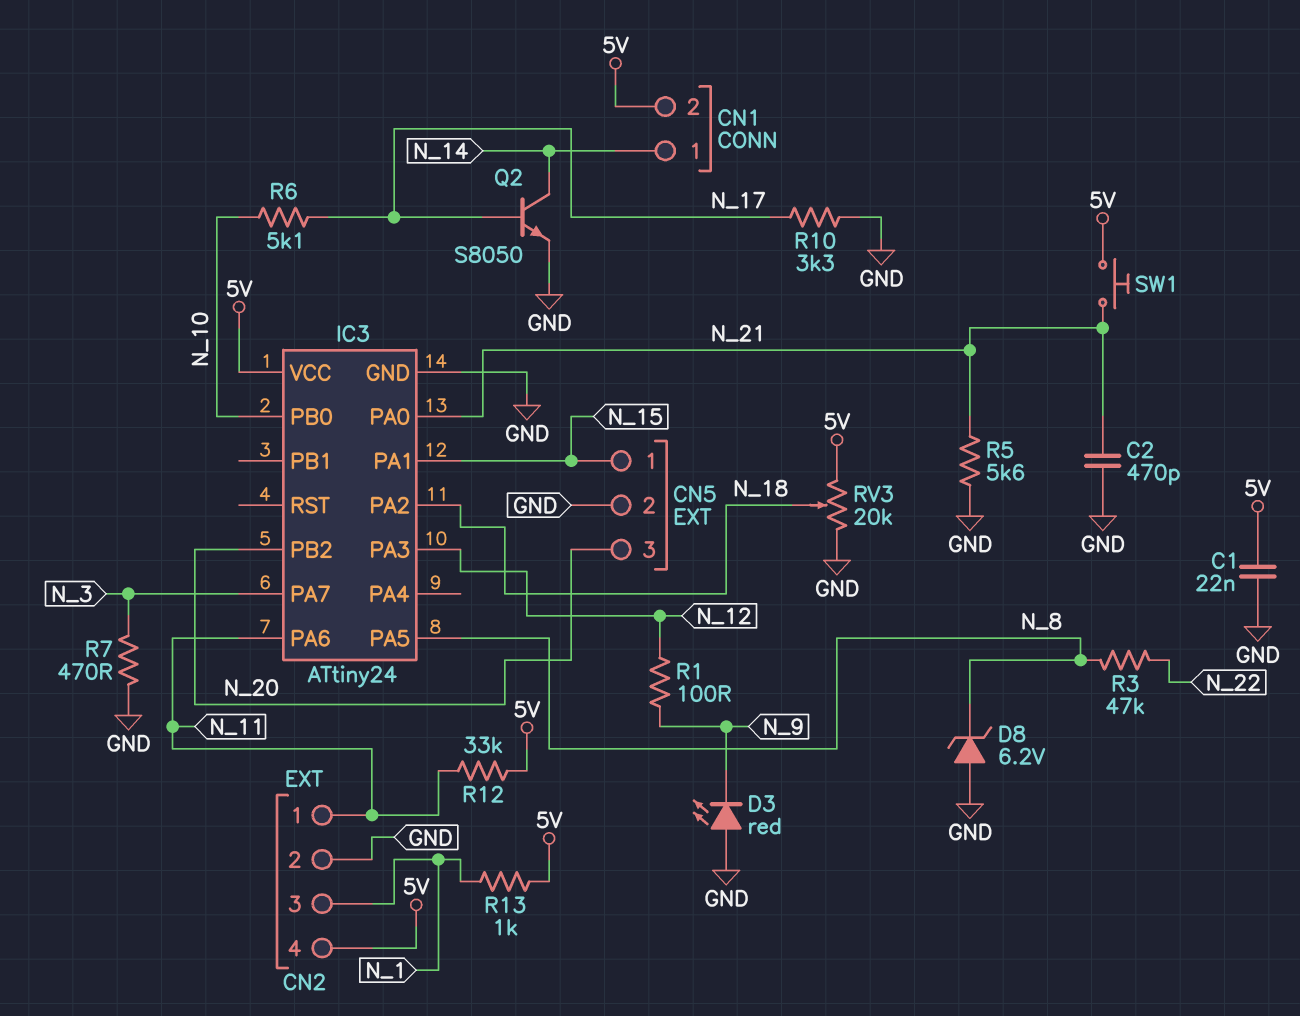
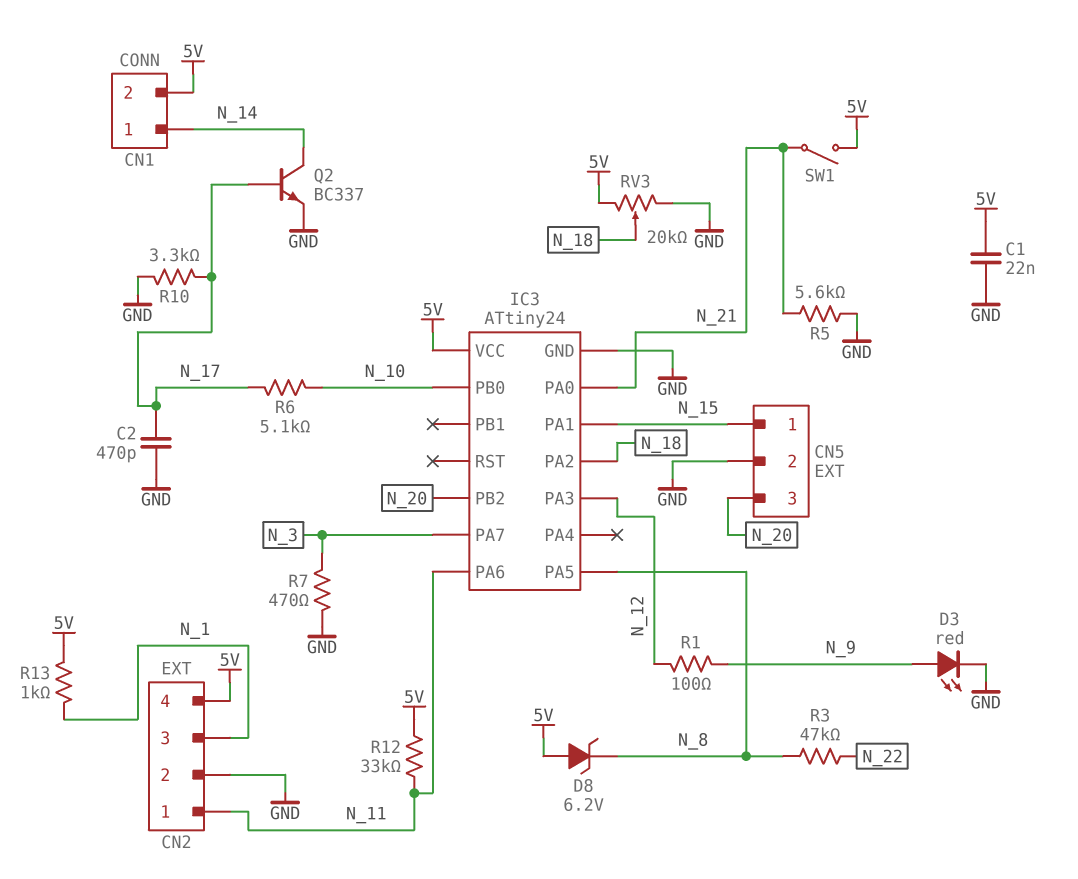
C2: 470pF (GND, N_21) -> 470pF (GND, N_17)
D3: LED red (A GND, K N_9) -> LED red (A N_9, K GND)
D8: zener 6.2V (A GND, K N_8) -> zener 6.2V (A 5V, K N_8)
Q2: NPN S8050 (B N_17, C N_14, E GND) -> NPN BC337 (B N_17, C N_14, E GND)
SW1: button (5V, N_21) -> switch (5V, N_21)

